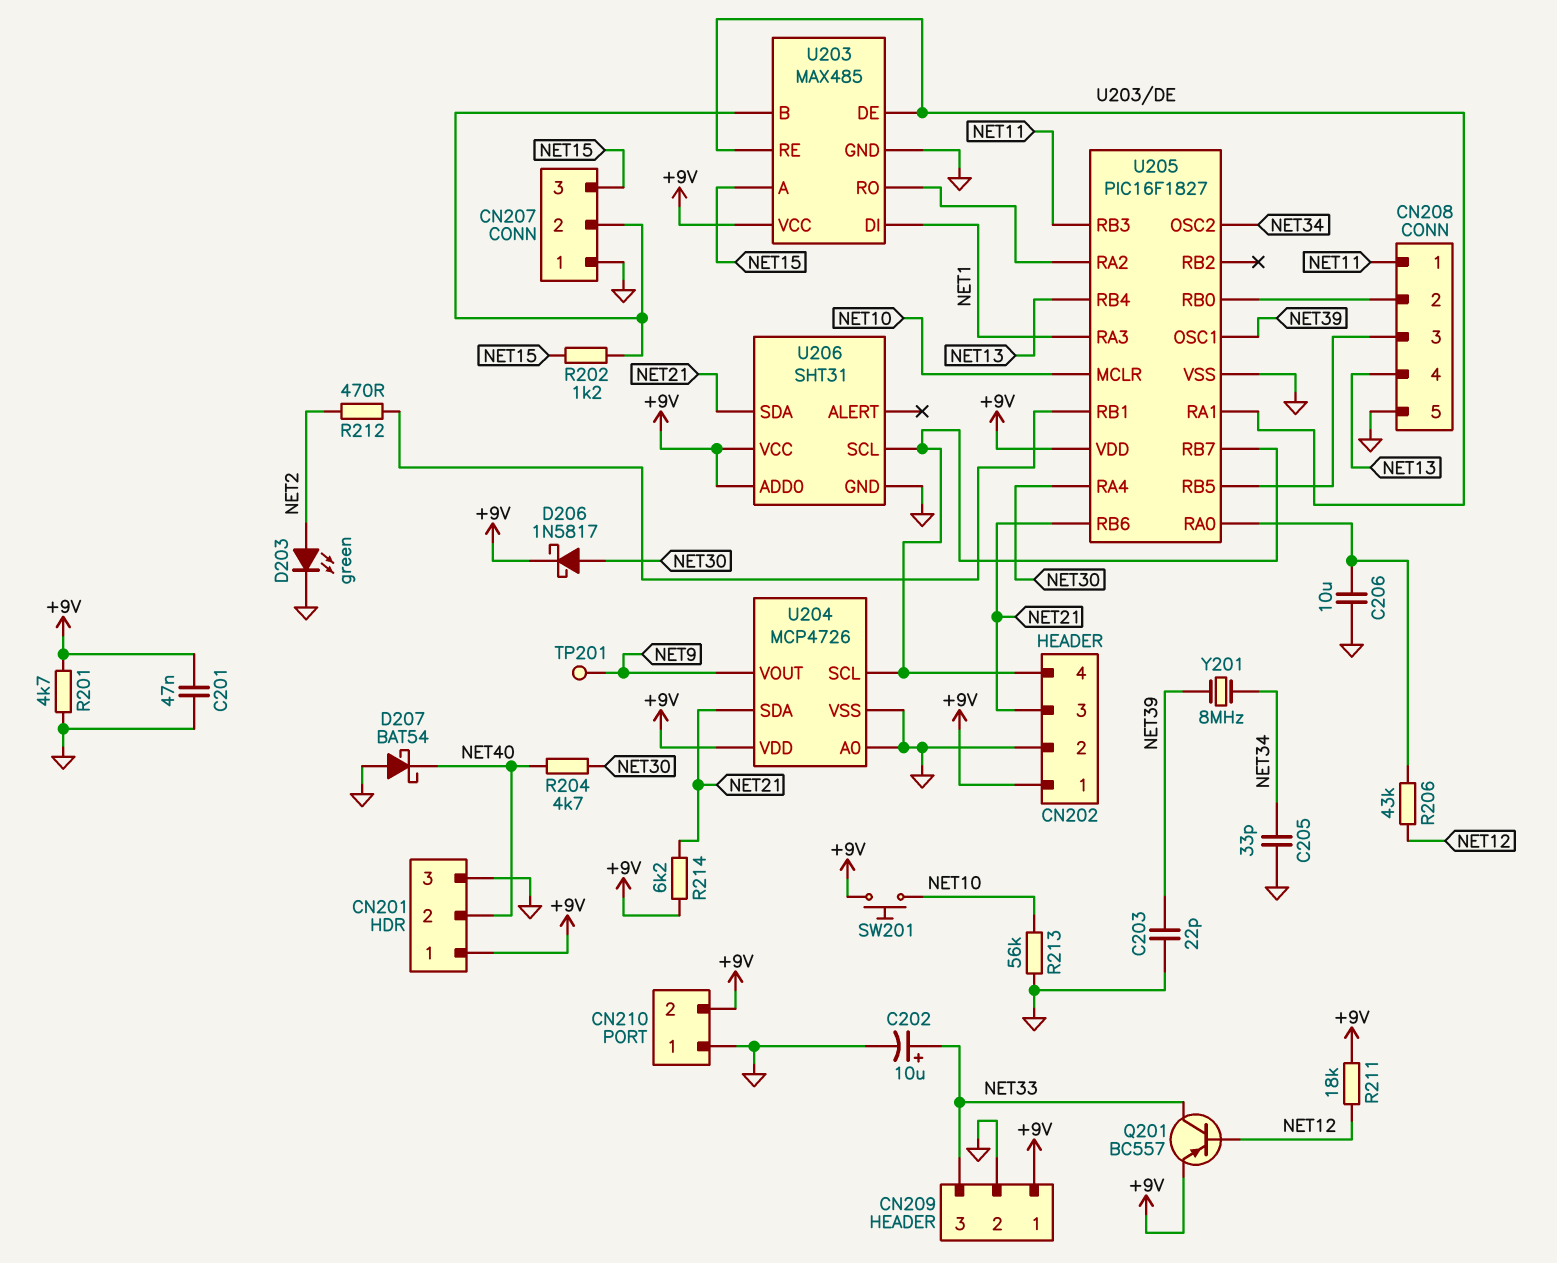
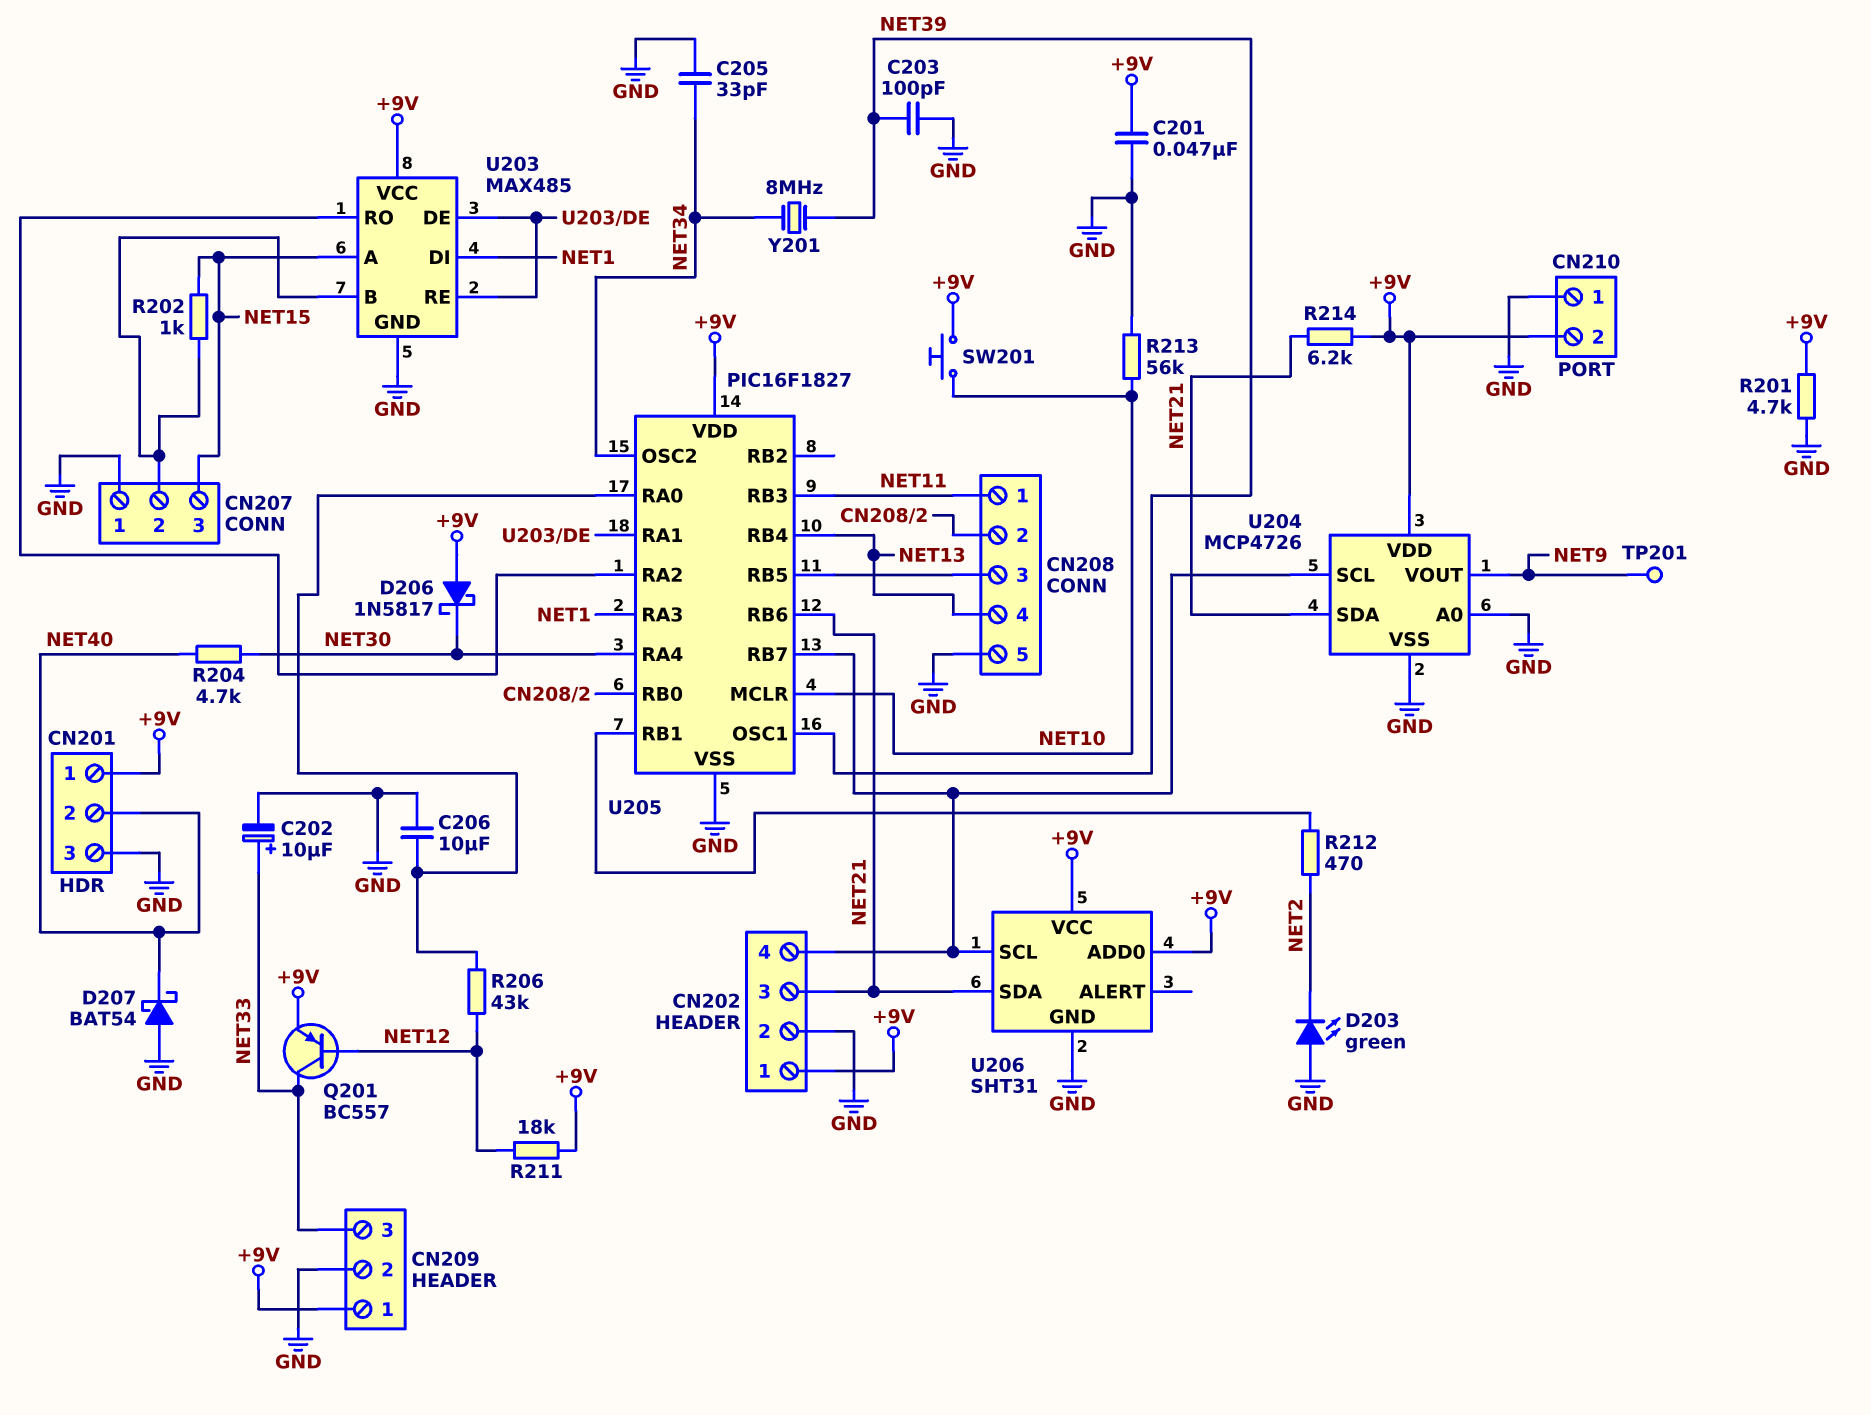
C203: 22pF (GND, NET39) -> 100pF (GND, NET39)
D203: LED green (A NET2, K GND) -> LED green (A GND, K NET2)
D206: schottky 1N5817 (A NET30, K +9V) -> schottky 1N5817 (A +9V, K NET30)
R202: 1.2k (CN207/2, NET15) -> 1k (CN207/2, NET15)

